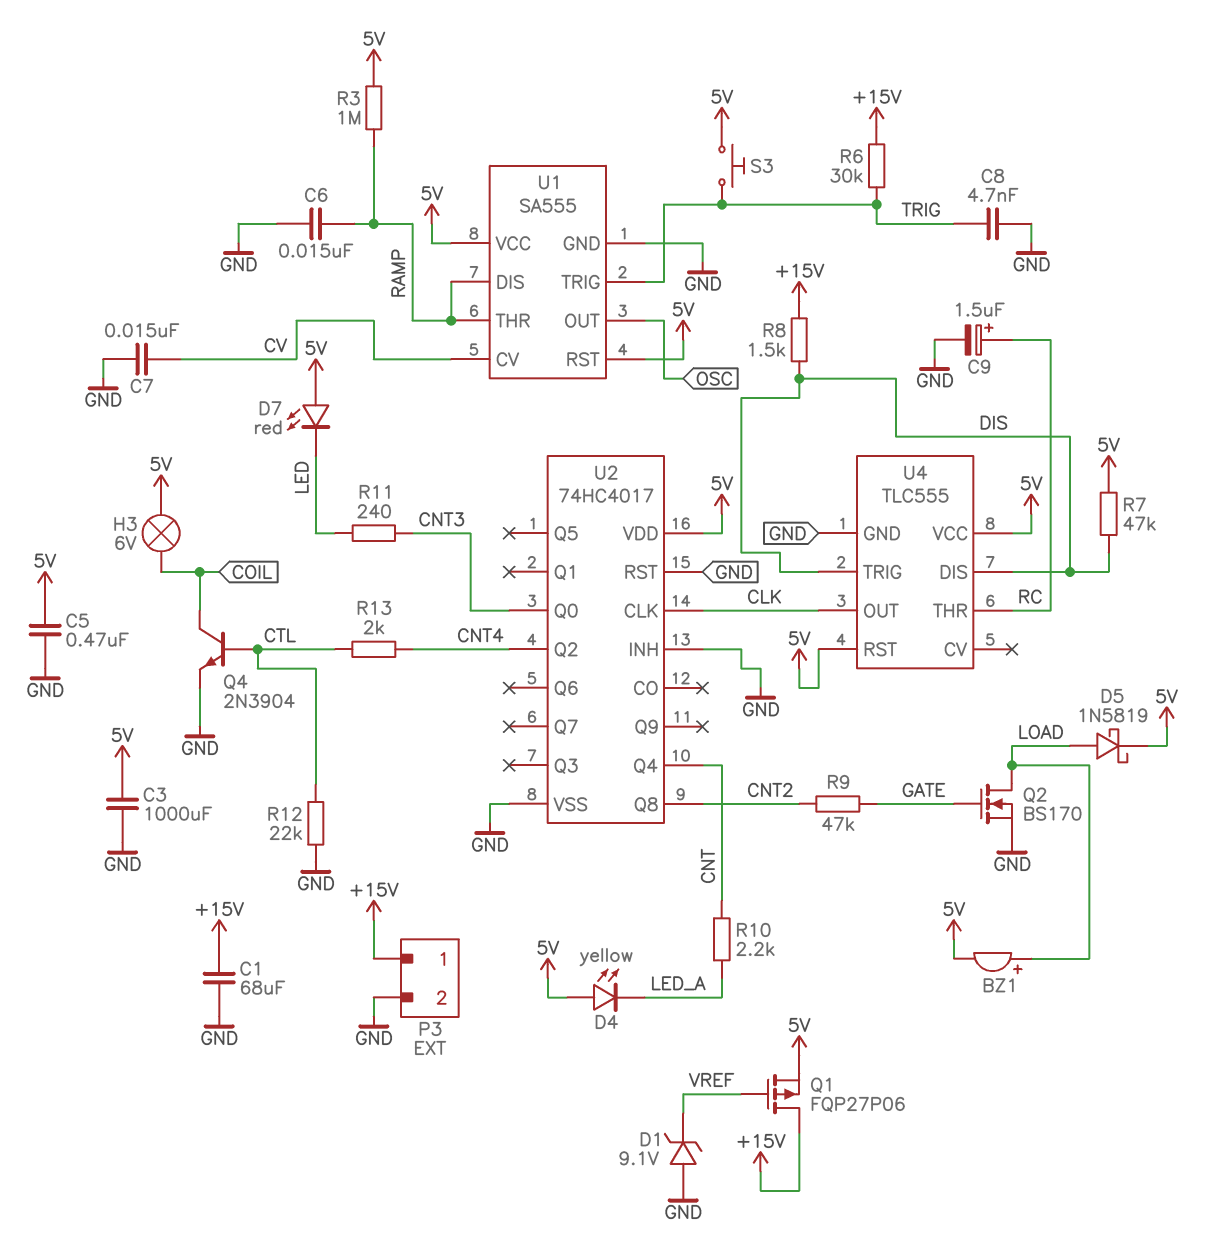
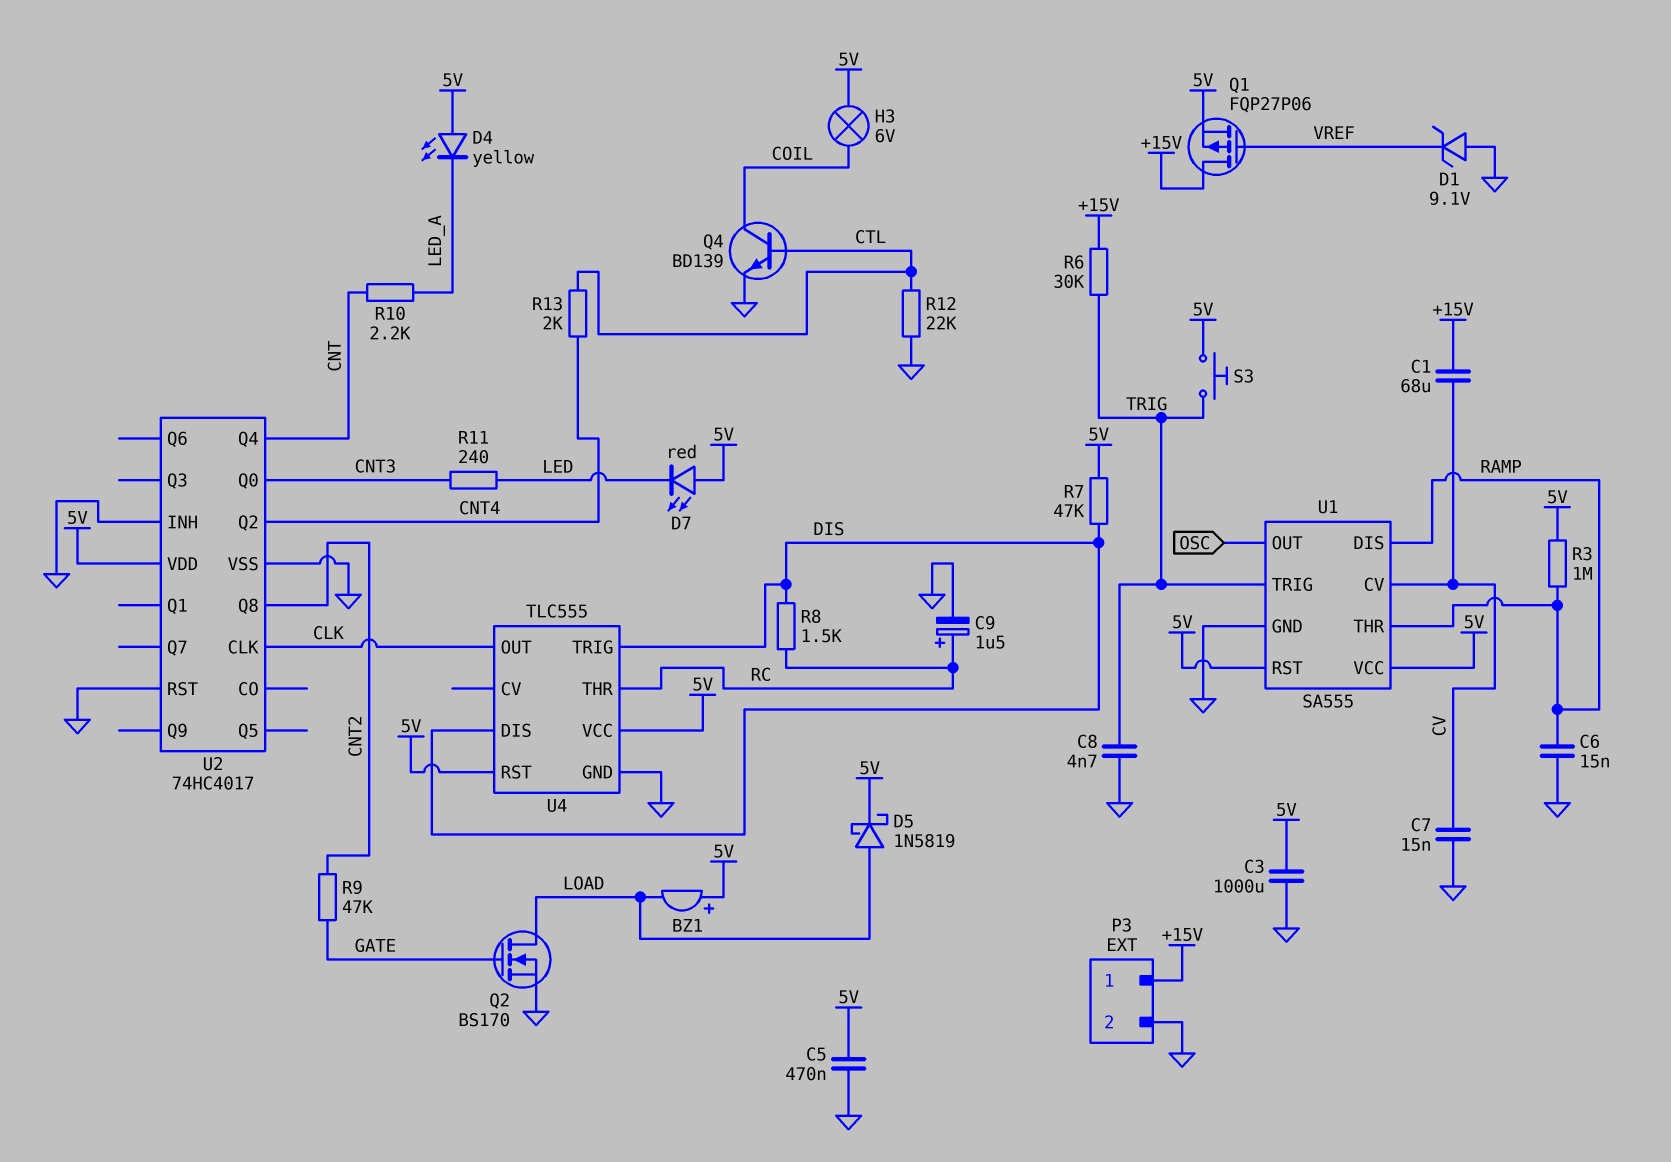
BZ1: buzzer (plus LOAD, minus 5V) -> buzzer (plus 5V, minus LOAD)
C1: 68uF (+15V, GND) -> 68uF (+15V, CV)
Q4: NPN 2N3904 (B CTL, C COIL, E GND) -> NPN BD139 (B CTL, C COIL, E GND)
R8: 1.5k (+15V, DIS) -> 1.5k (DIS, RC)

